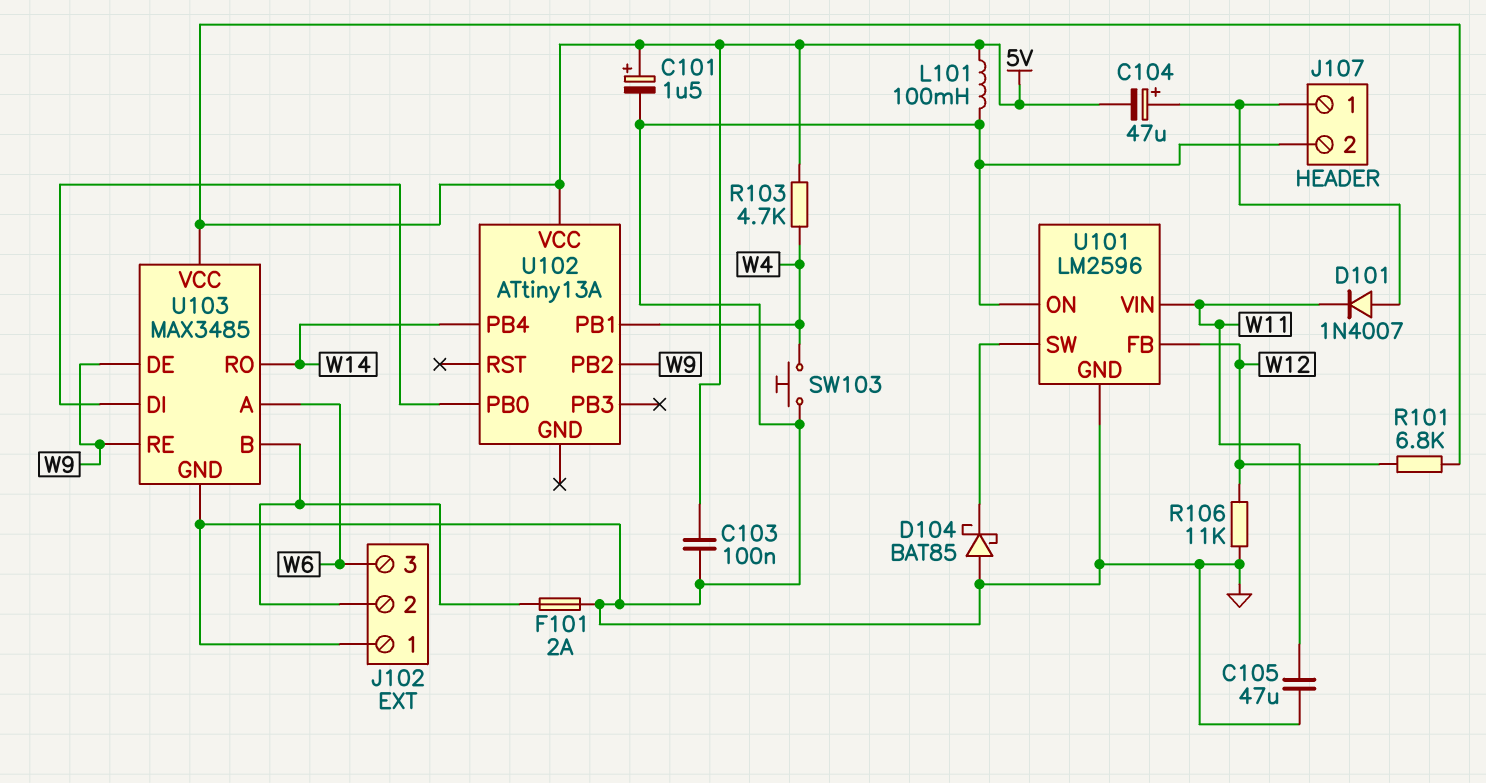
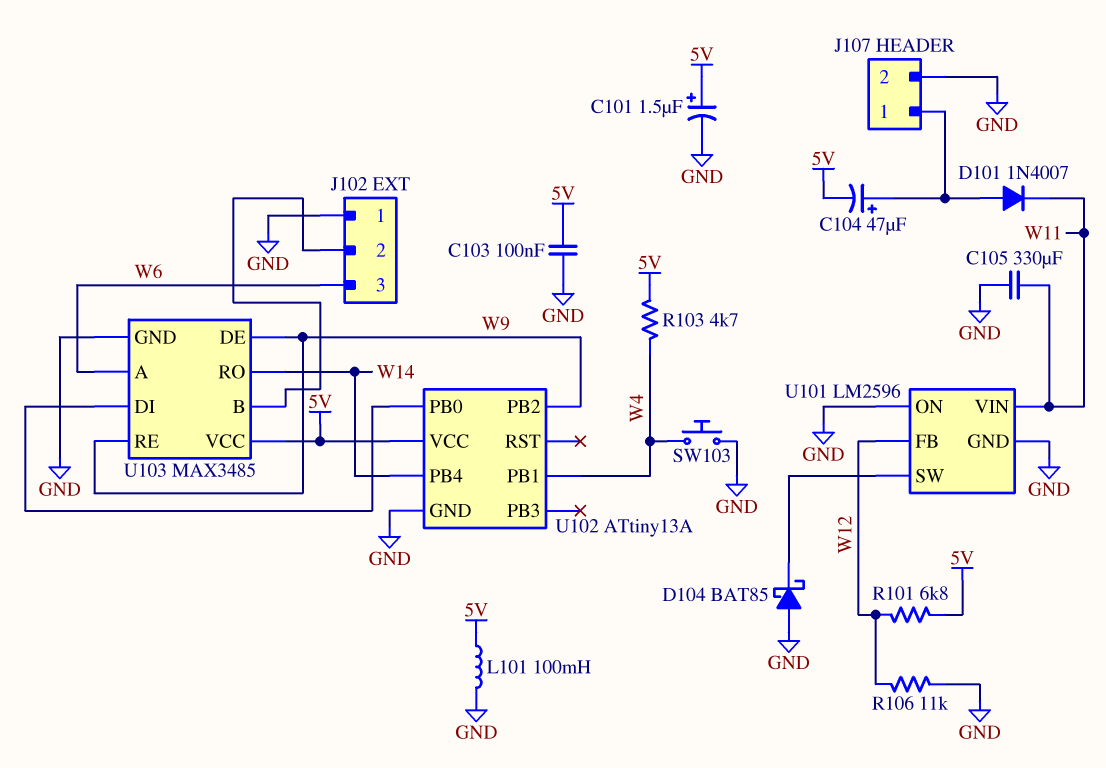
C105: 47uF (GND, W11) -> 330uF (GND, W11)
F101: 2A (GND, J102/2) -> none
U102 pin GND: none -> GND

